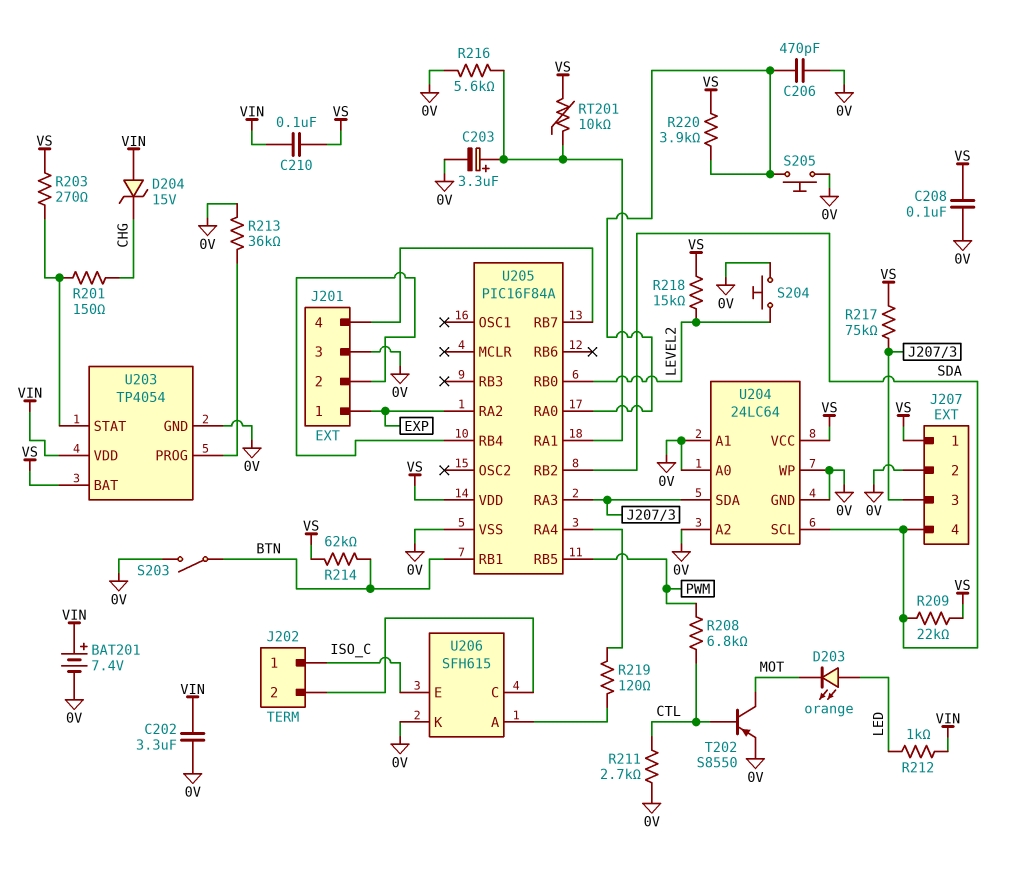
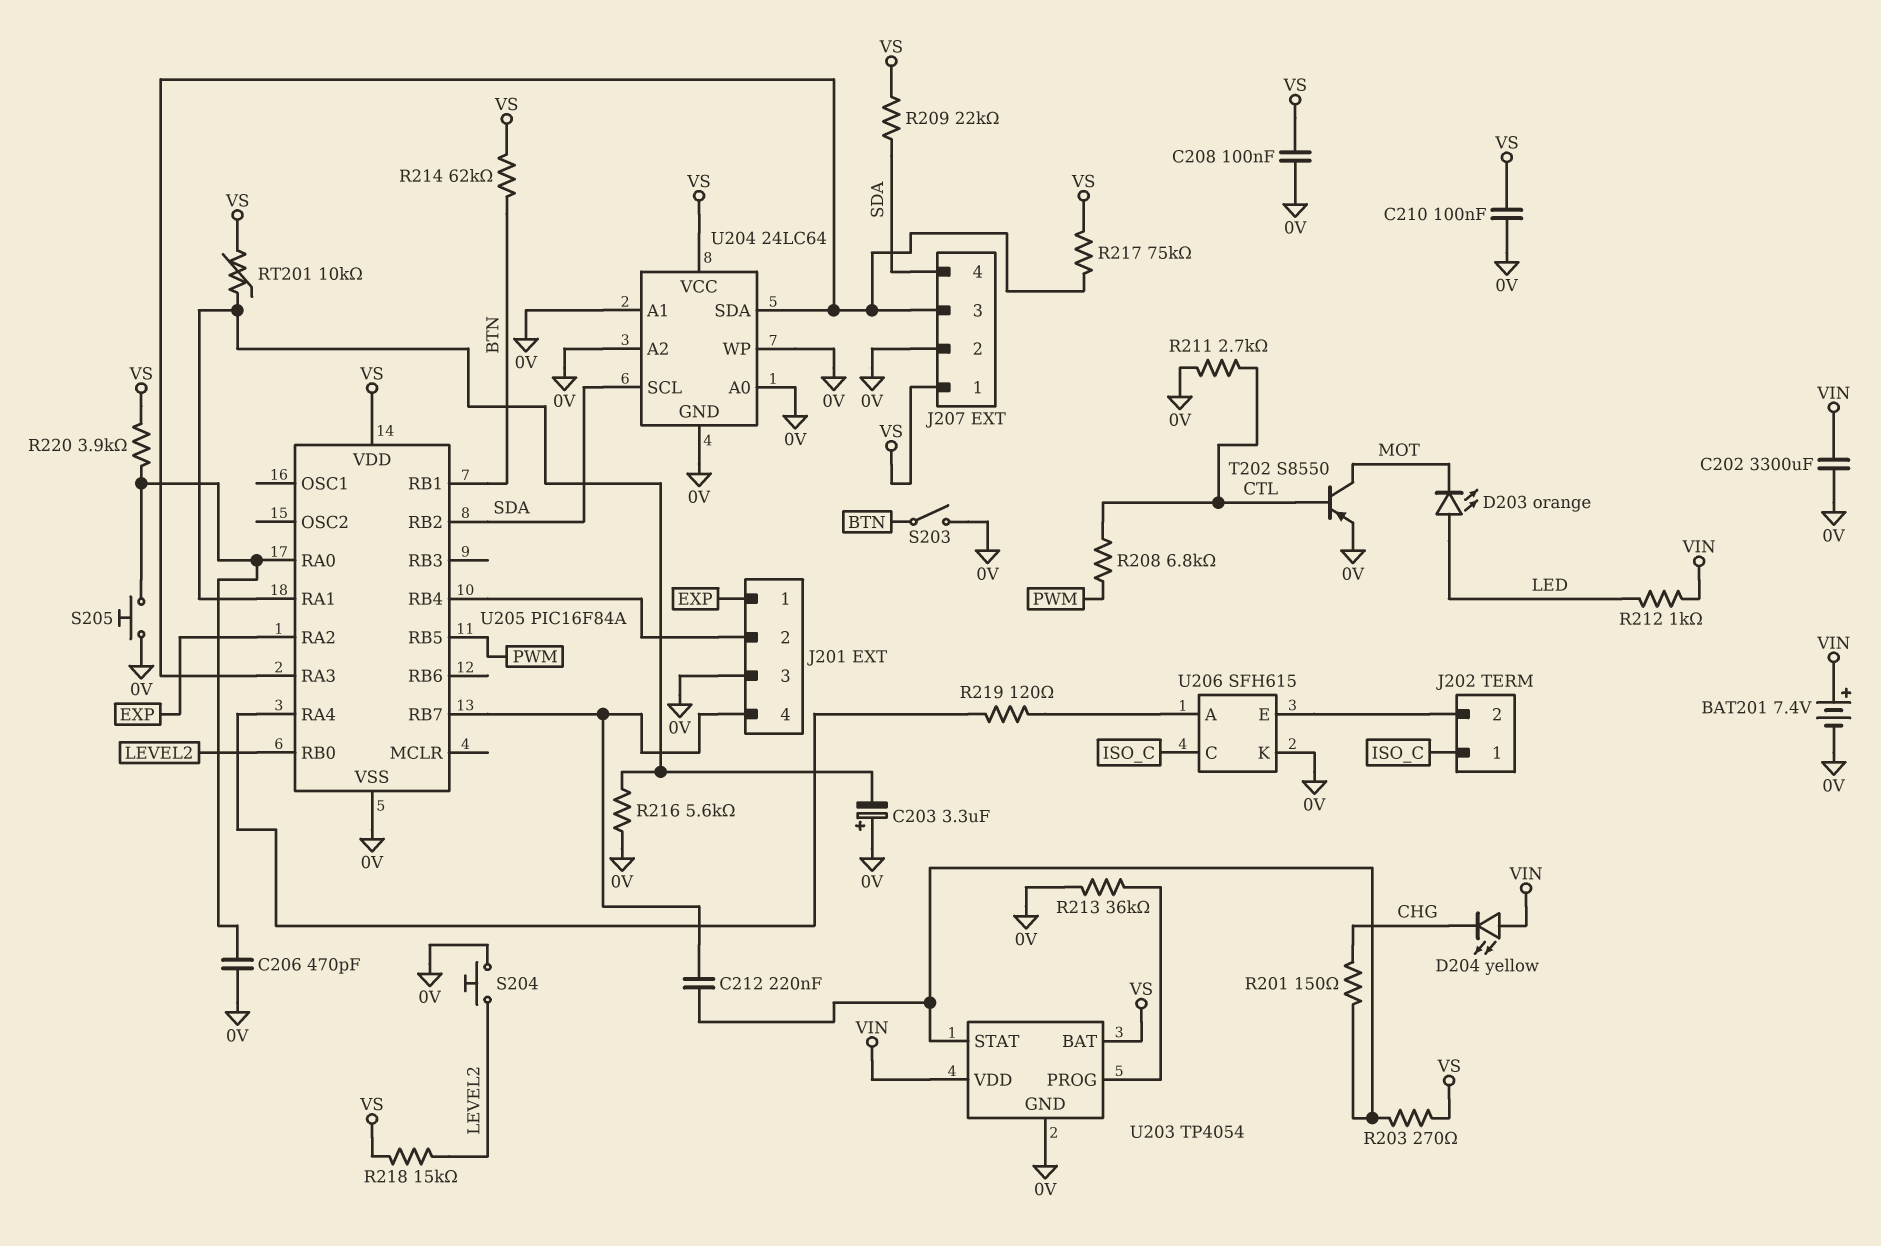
C202: 3.3uF (0V, VIN) -> 3300uF (0V, VIN)
C203: 3.3uF (plus U205/RA1, minus 0V) -> 3.3uF (plus 0V, minus U205/RA1)
C210: 100nF (VIN, VS) -> 100nF (0V, VS)
C212: none -> 220nF (J201/4, U203/STAT)
D204: zener 15V (A VIN, K CHG) -> LED yellow (A VIN, K CHG)
U206 pin C: J202/2 -> ISO_C
U206 pin E: ISO_C -> J202/2

